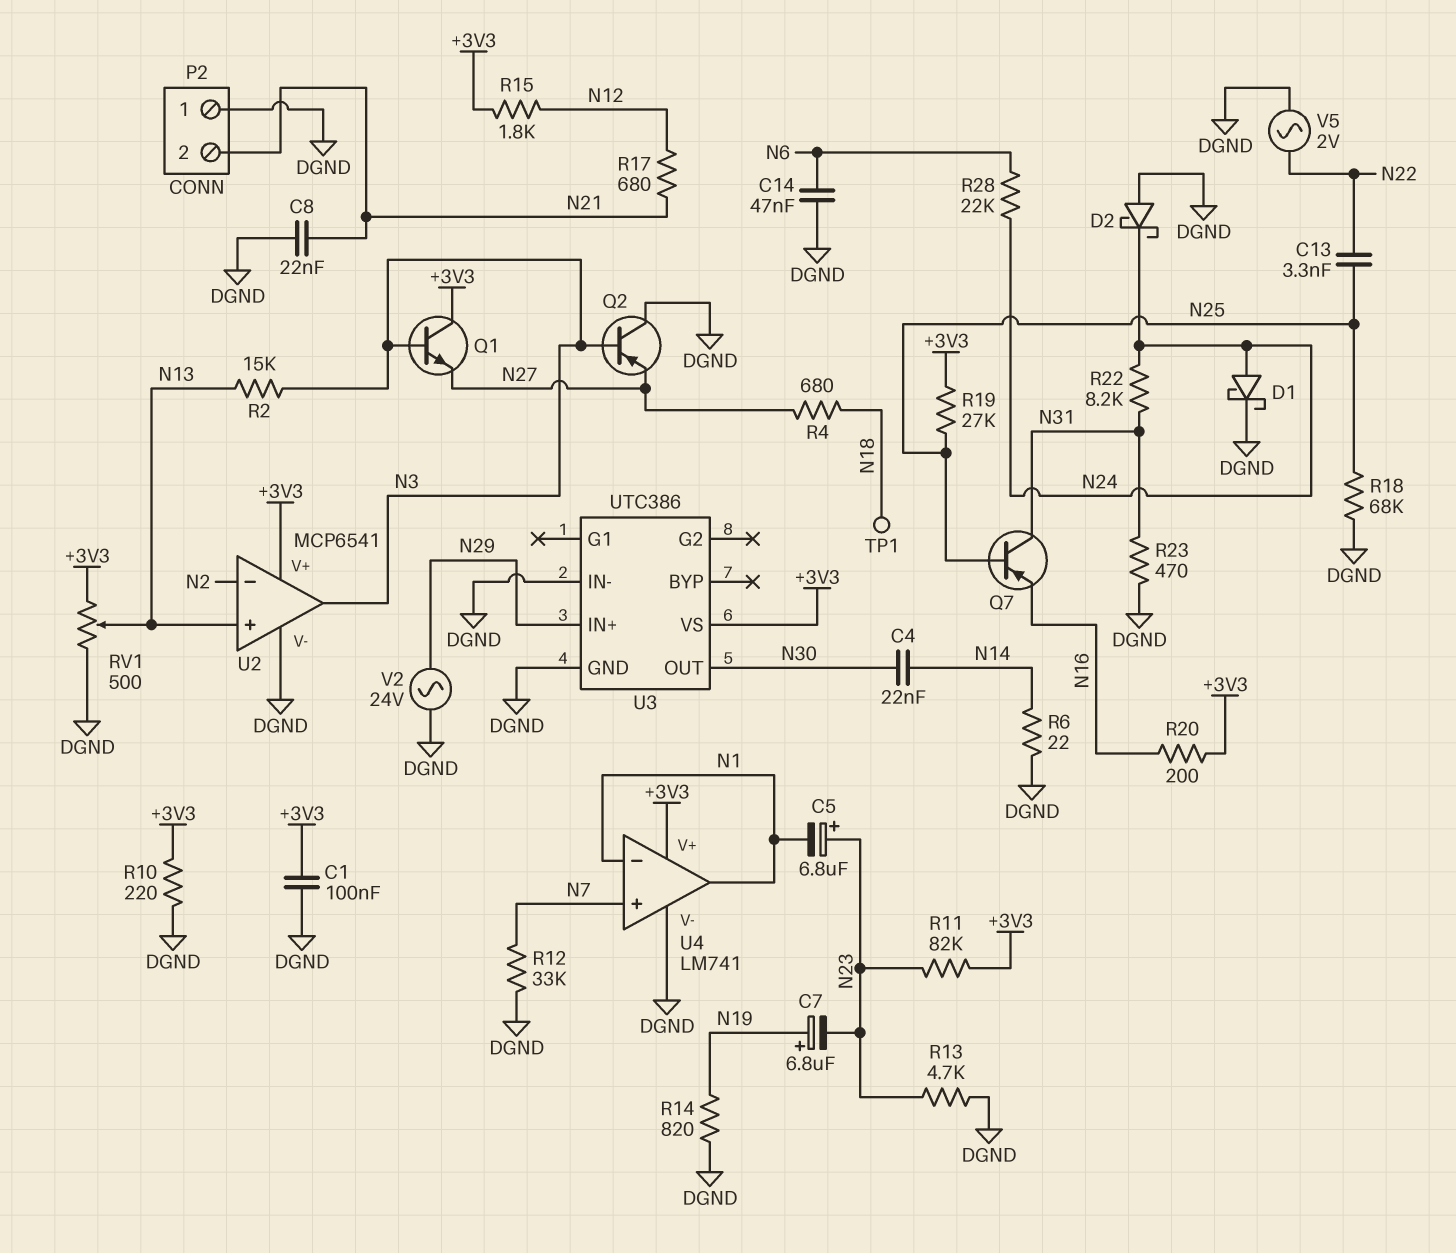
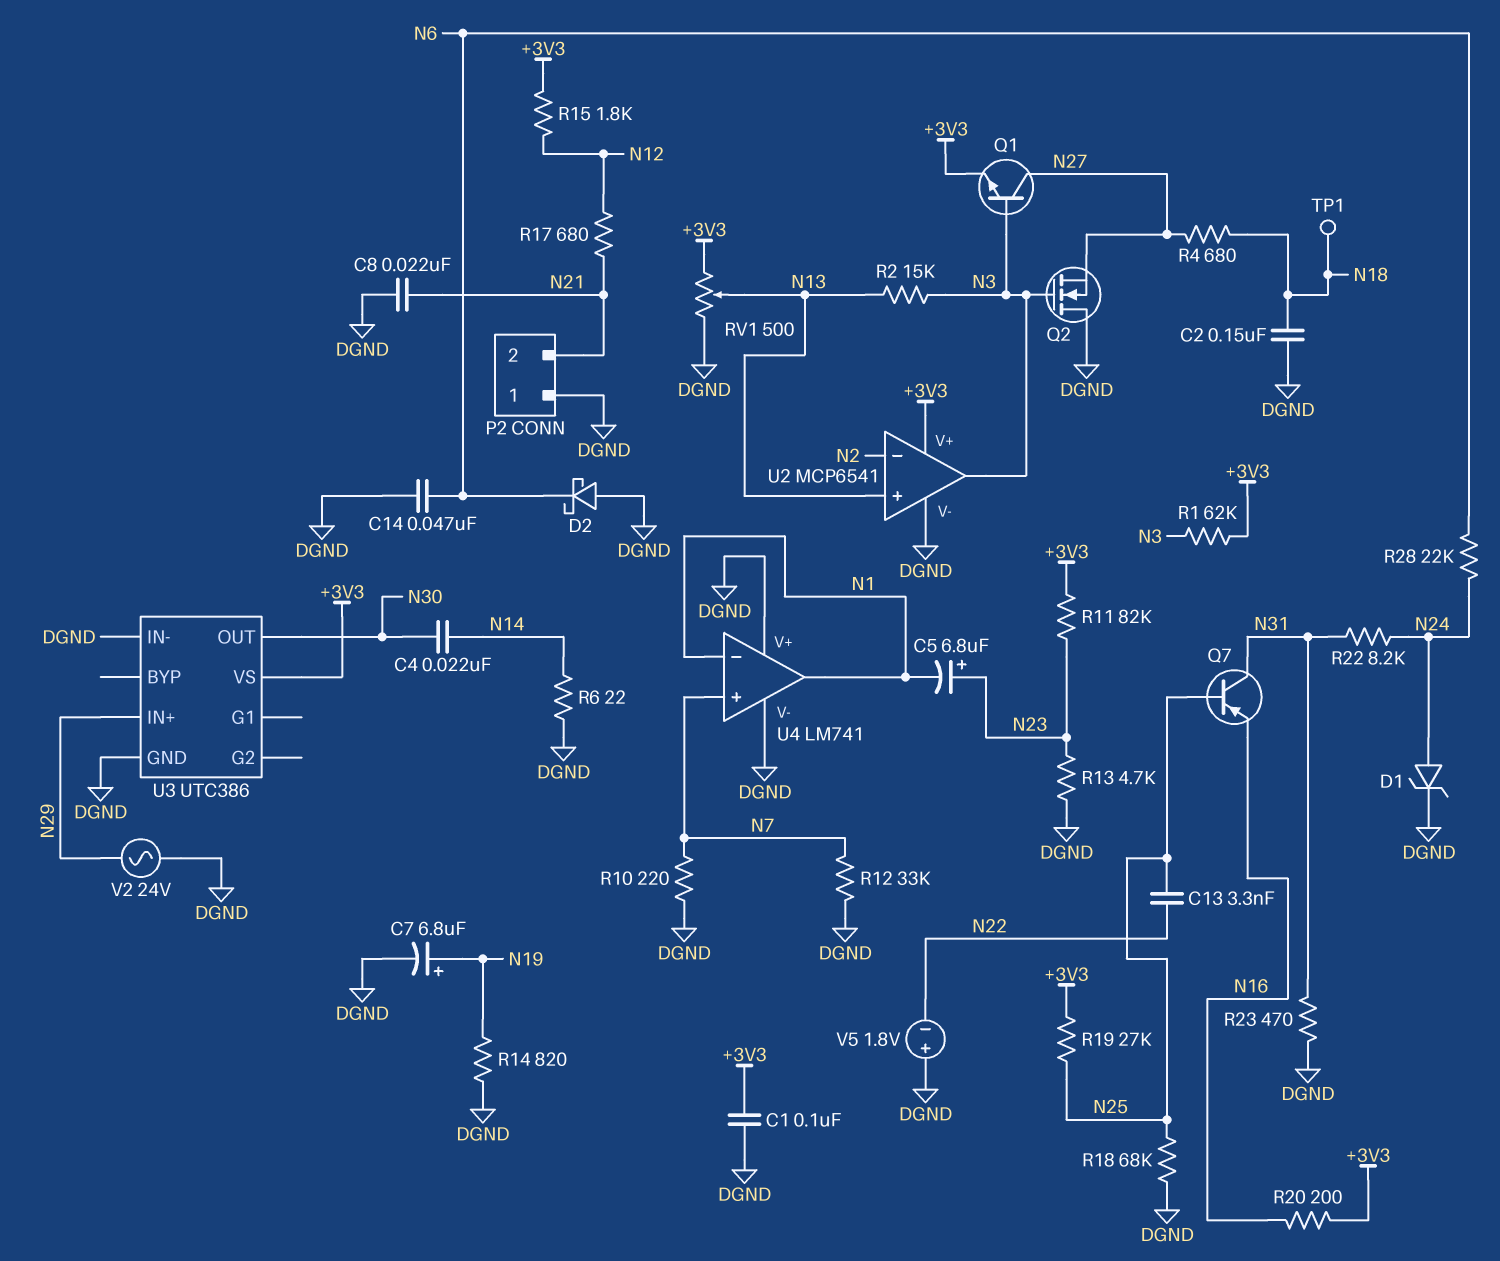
C2: none -> 150nF (DGND, N18)
C7: 6.8uF (plus N19, minus N23) -> 6.8uF (plus N19, minus DGND)
D1: schottky (A N24, K DGND) -> zener (A N24, K DGND)
D2: schottky (A DGND, K N24) -> schottky (A DGND, K N6)
Q1: NPN (B N3, C +3V3, E N27) -> NPN (B N3, C N27, E +3V3)
Q2: PNP (B N3, C DGND, E N27) -> NMOS (G N3, D DGND, S N27)
R1: none -> 62k (+3V3, N3)
R10: 220 (+3V3, DGND) -> 220 (DGND, N7)
U4 pin V+: +3V3 -> DGND
V5: AC 2V (DGND, N22) -> 1.8V (plus DGND, minus N22)

